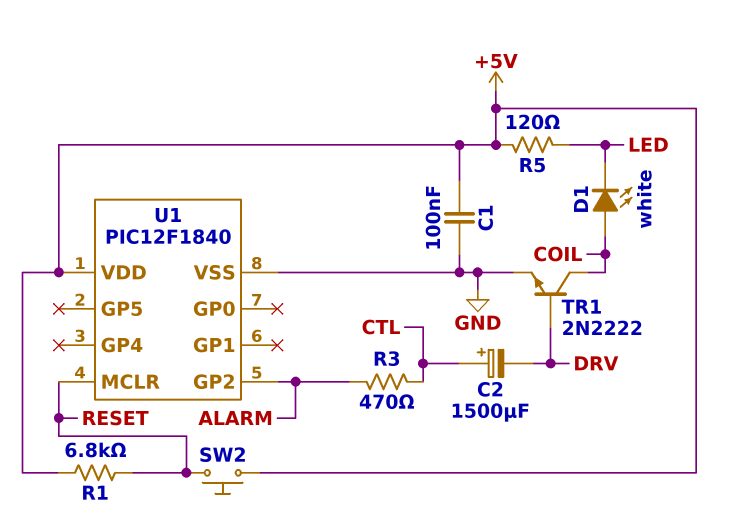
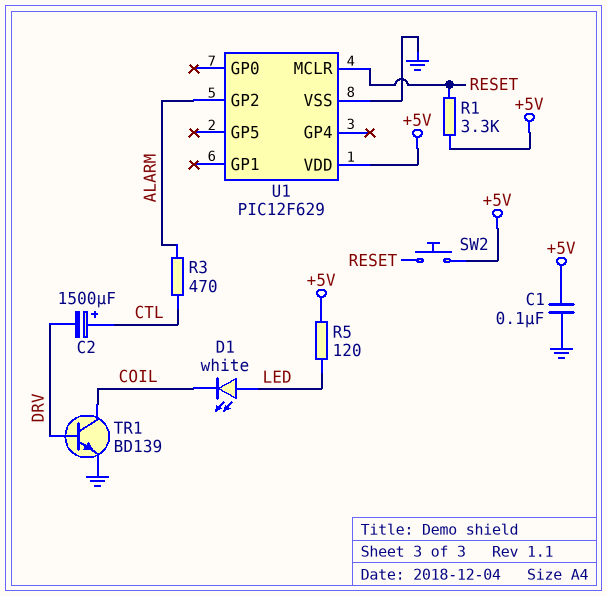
D1: LED white (A COIL, K LED) -> LED white (A LED, K COIL)
R1: 6.8k (+5V, RESET) -> 3.3k (+5V, RESET)
TR1: NPN 2N2222 (B DRV, C COIL, E GND) -> NPN BD139 (B DRV, C COIL, E GND)
U1: PIC12F1840 -> PIC12F629

